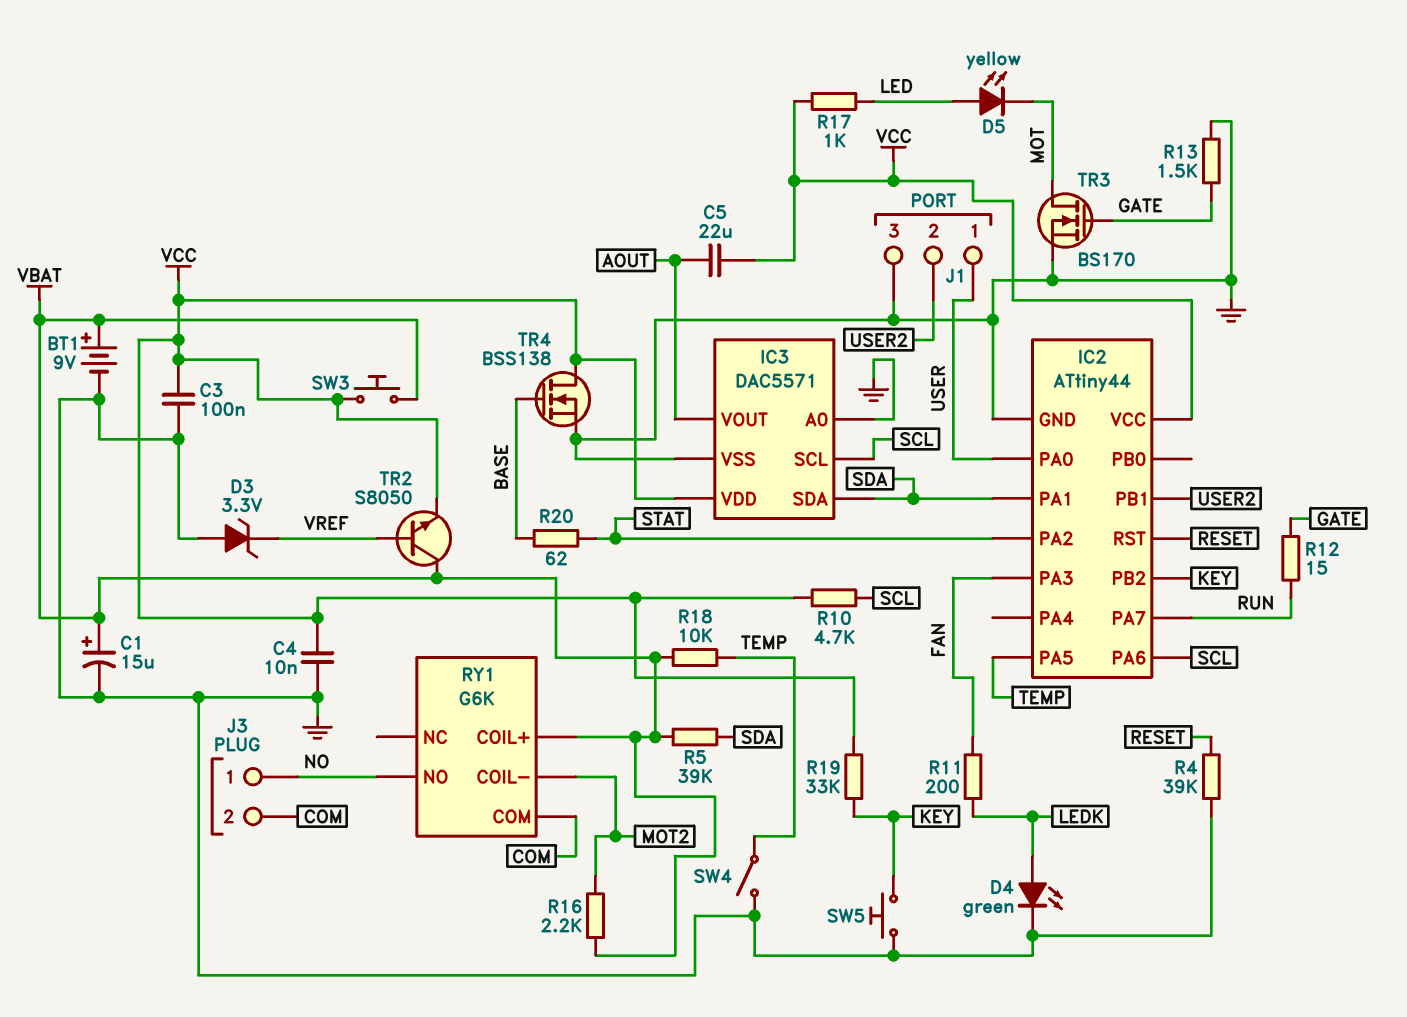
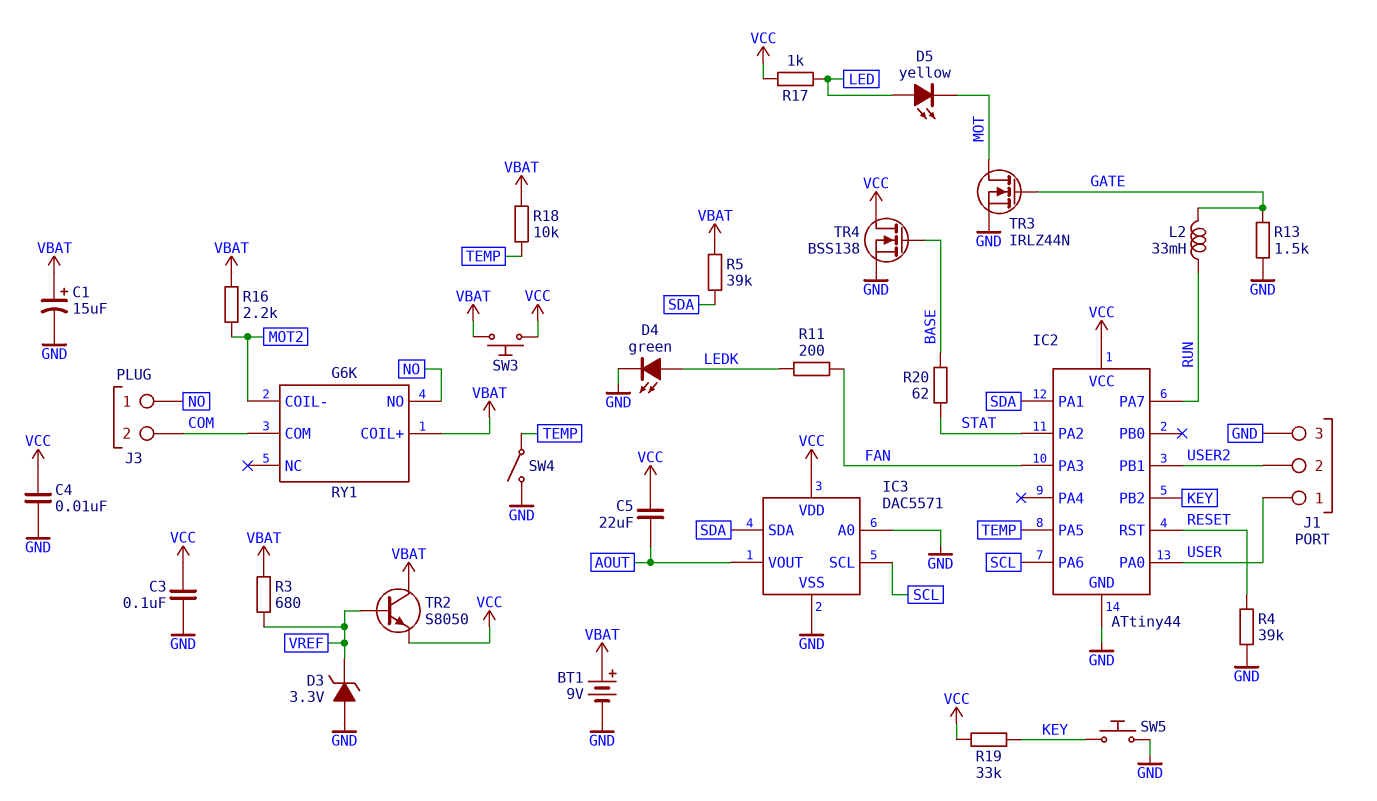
L2: none -> 33mH (GATE, RUN)
R3: none -> 680 (VBAT, VREF)
R10: 4.7k (SCL, VCC) -> none
R12: 15 (GATE, RUN) -> none
TR3: NMOS BS170 (G GATE, D MOT, S GND) -> NMOS IRLZ44N (G GATE, D MOT, S GND)

